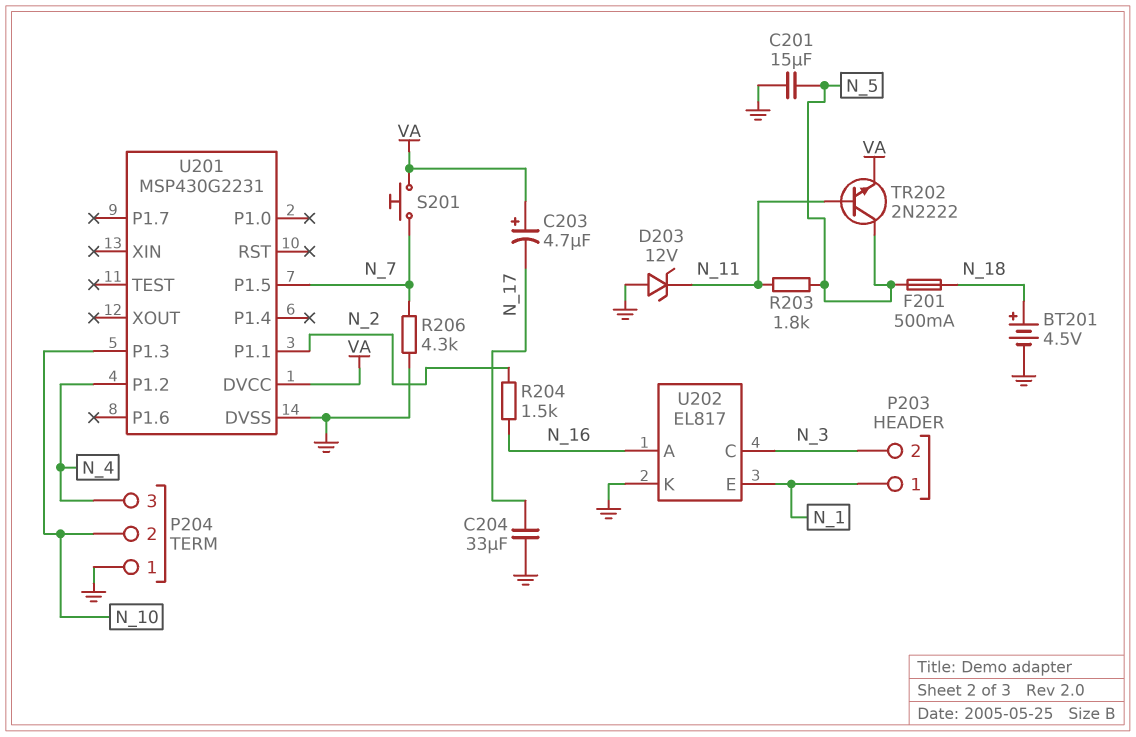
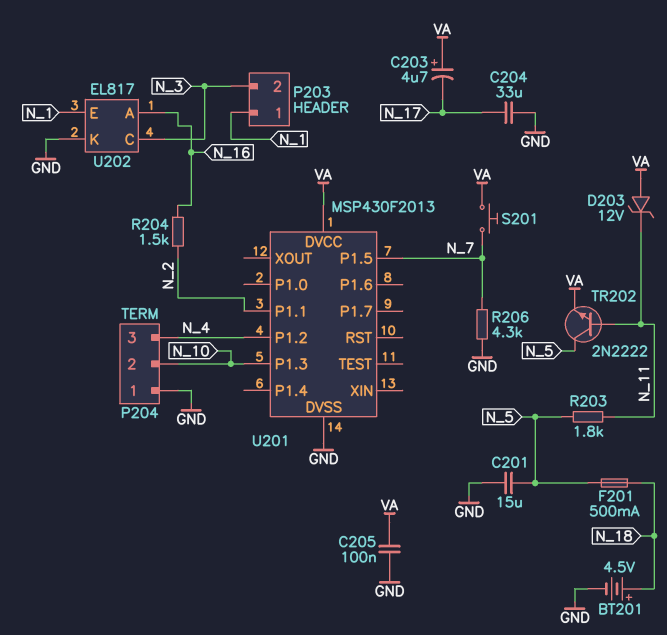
C205: none -> 100nF (GND, VA)
D203: zener 12V (A GND, K N_11) -> zener 12V (A VA, K N_11)
U201: MSP430G2231 -> MSP430F2013

